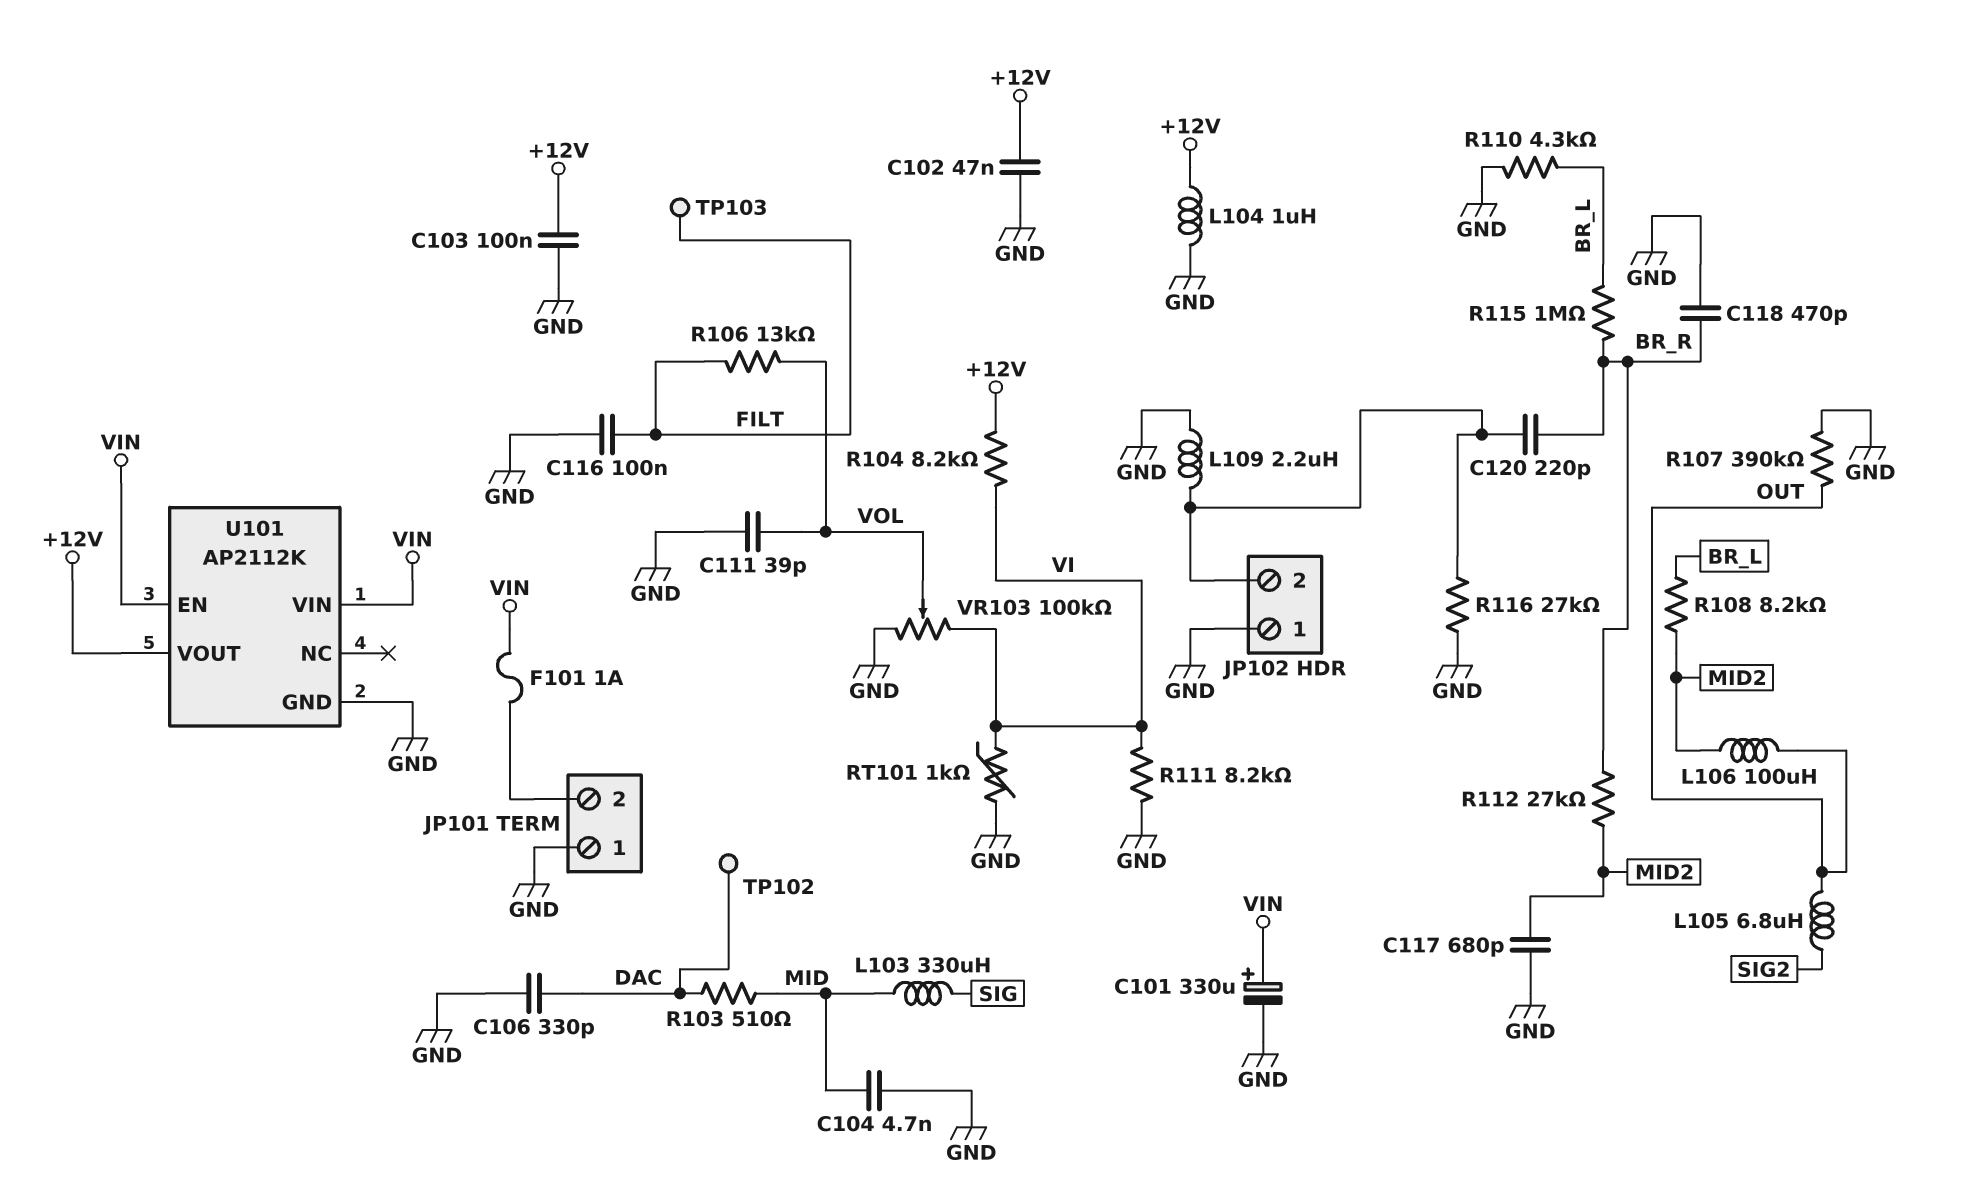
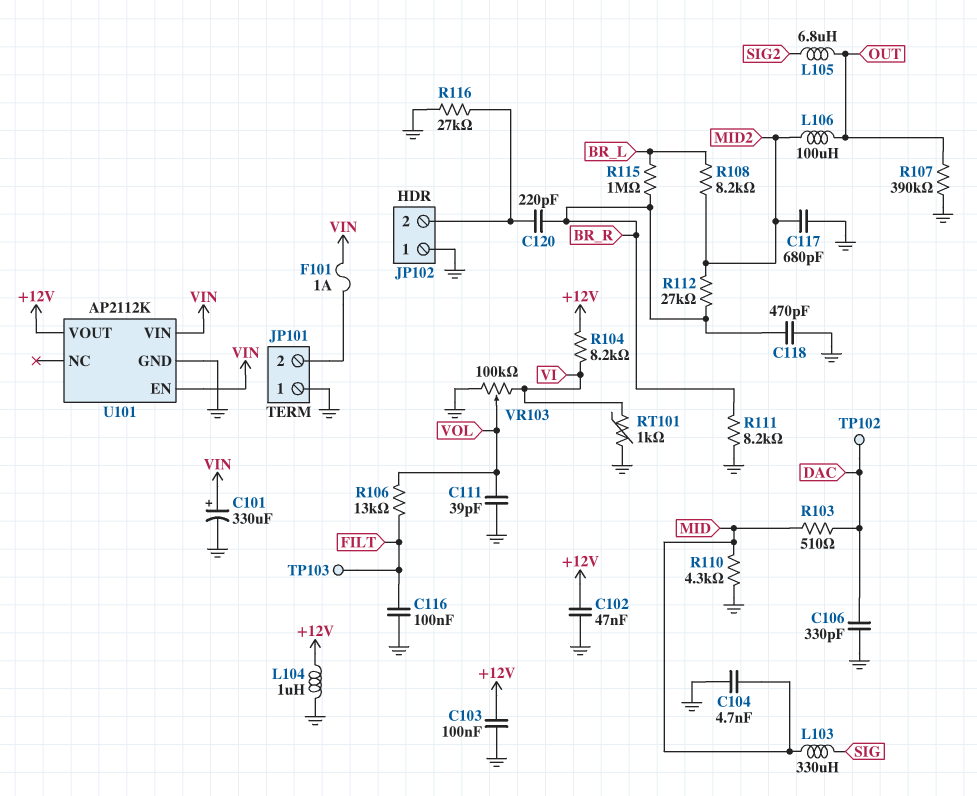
L109: 2.2uH (GND, JP102/2) -> none
R110: 4.3k (BR_L, GND) -> 4.3k (GND, MID)
R111: 8.2k (GND, VI) -> 8.2k (BR_R, GND)

